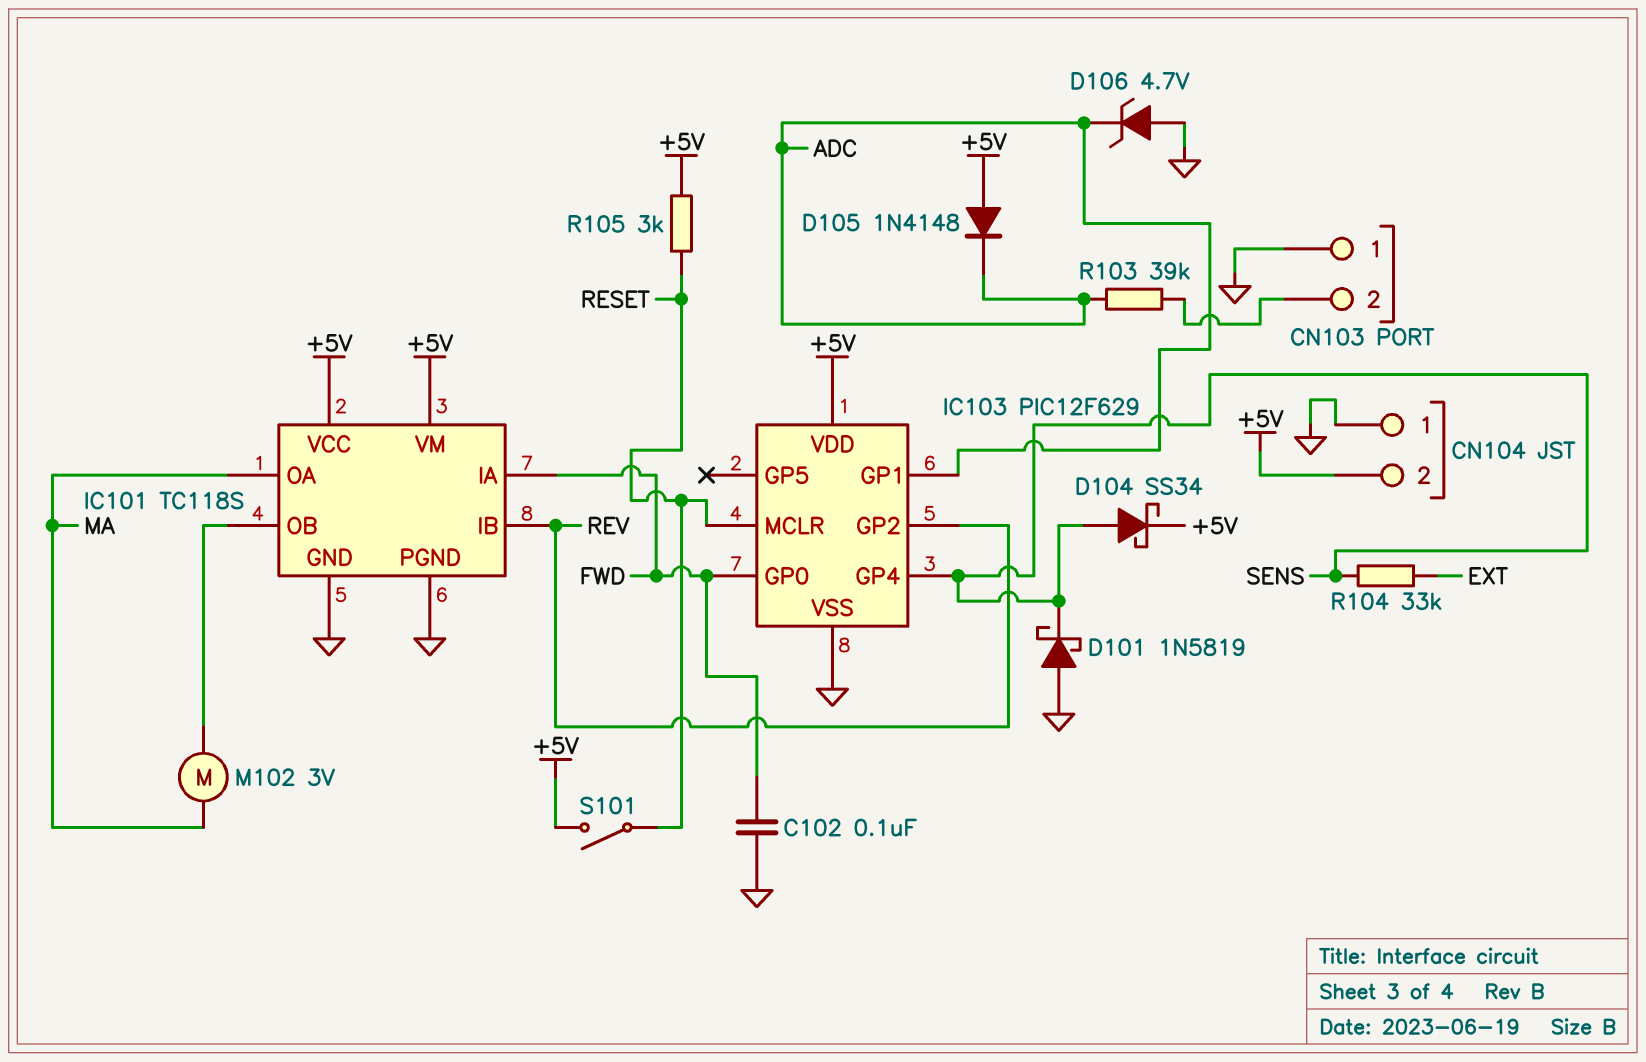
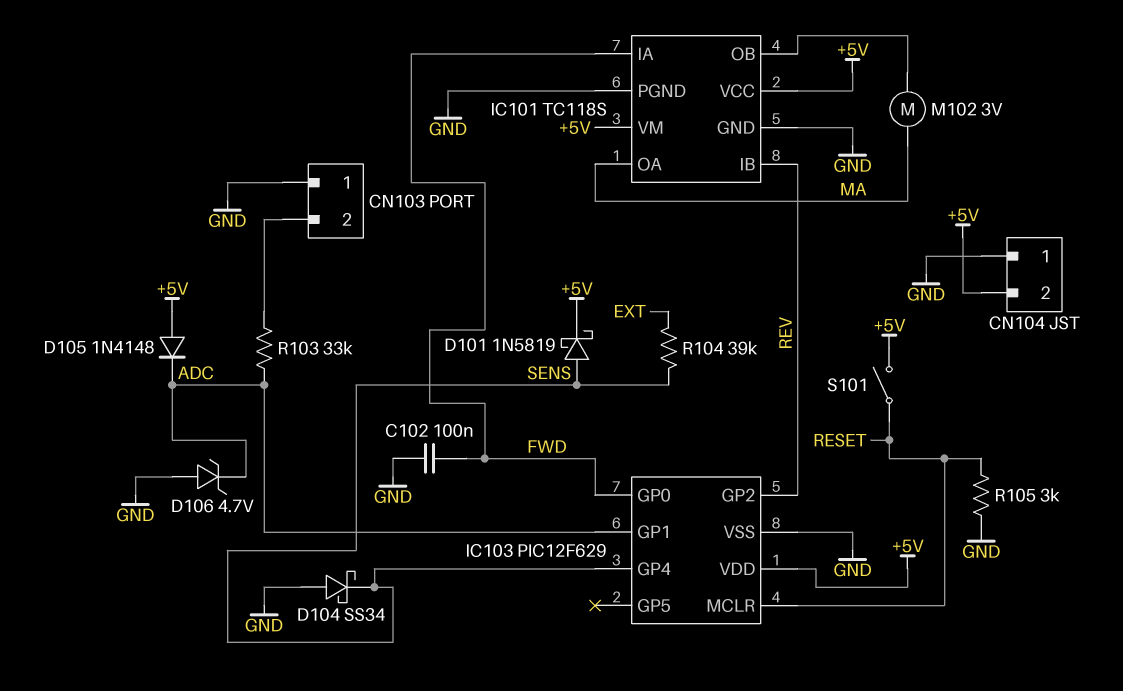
D101: schottky 1N5819 (A GND, K SENS) -> schottky 1N5819 (A SENS, K +5V)
D104: schottky SS34 (A SENS, K +5V) -> schottky SS34 (A GND, K SENS)
R103: 39k (ADC, CN103/2) -> 33k (ADC, CN103/2)
R104: 33k (EXT, SENS) -> 39k (EXT, SENS)
R105: 3k (+5V, RESET) -> 3k (GND, RESET)

